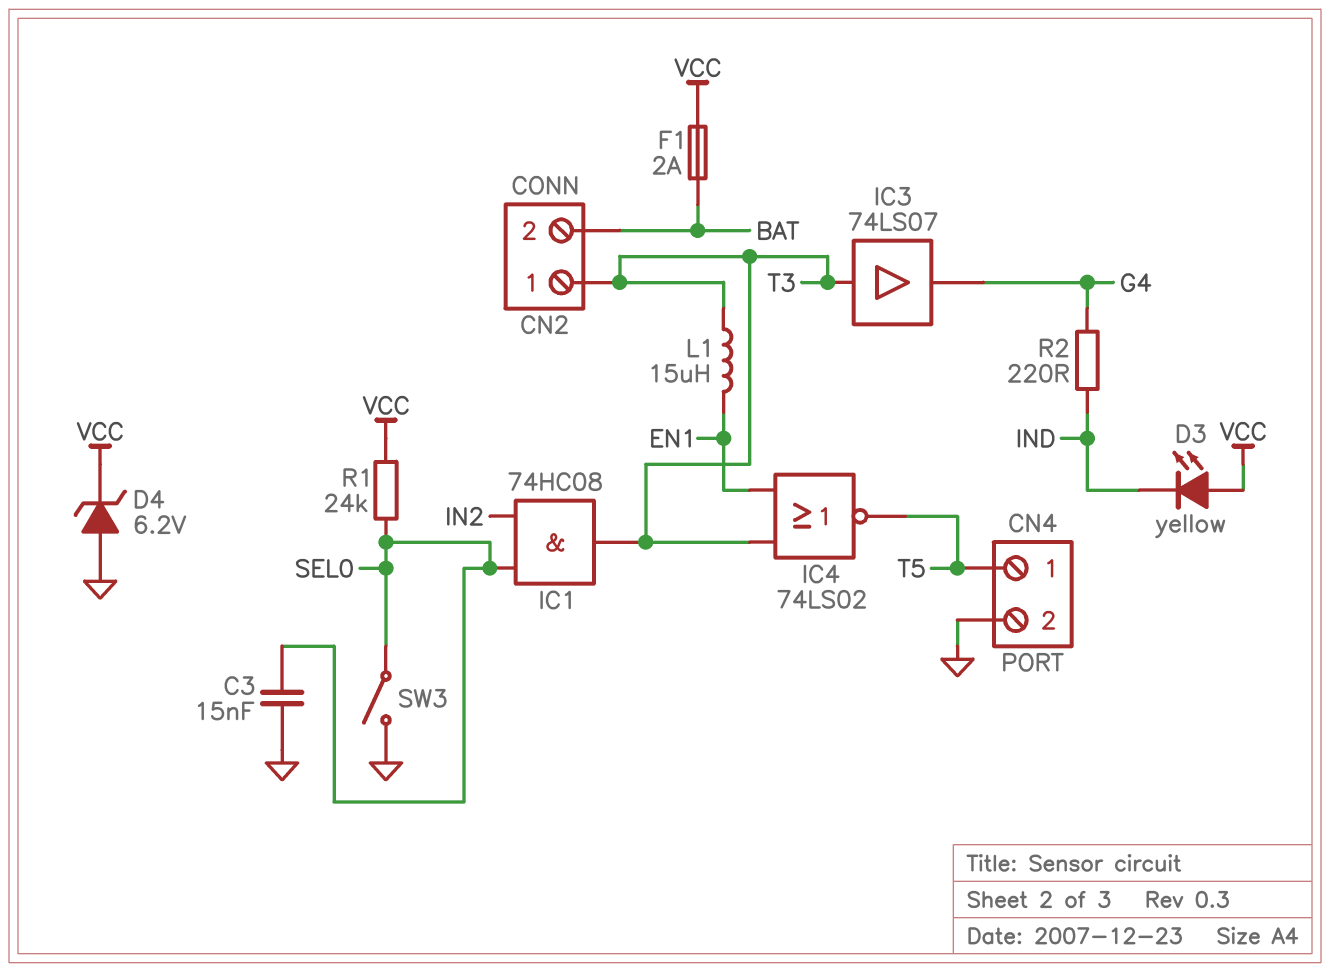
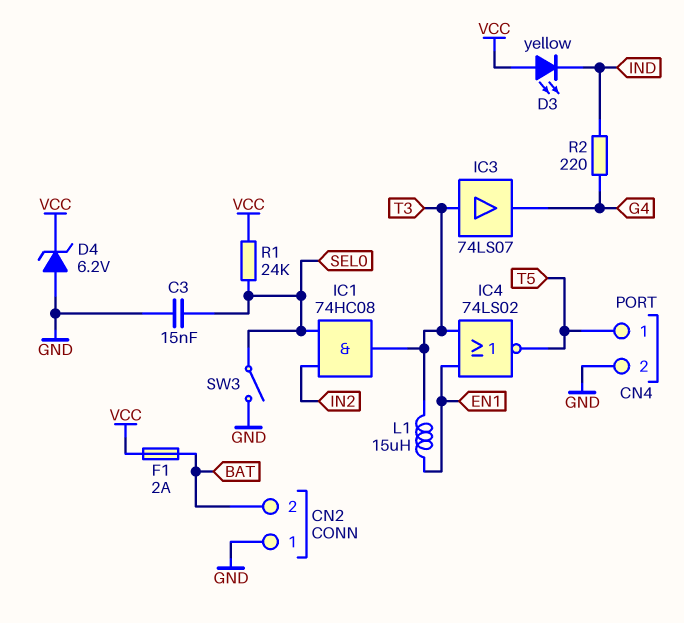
CN2 pin 1: T3 -> GND

